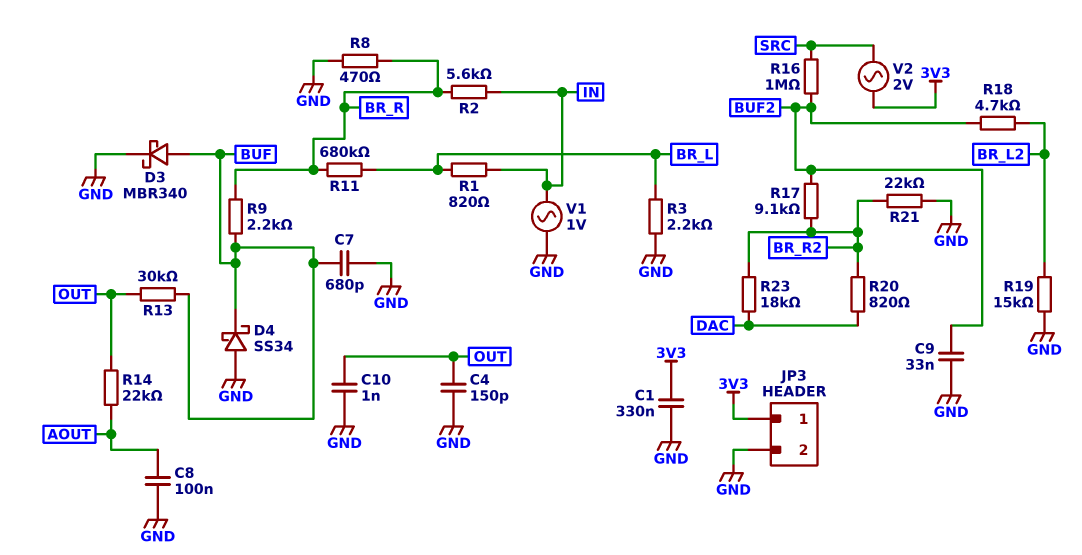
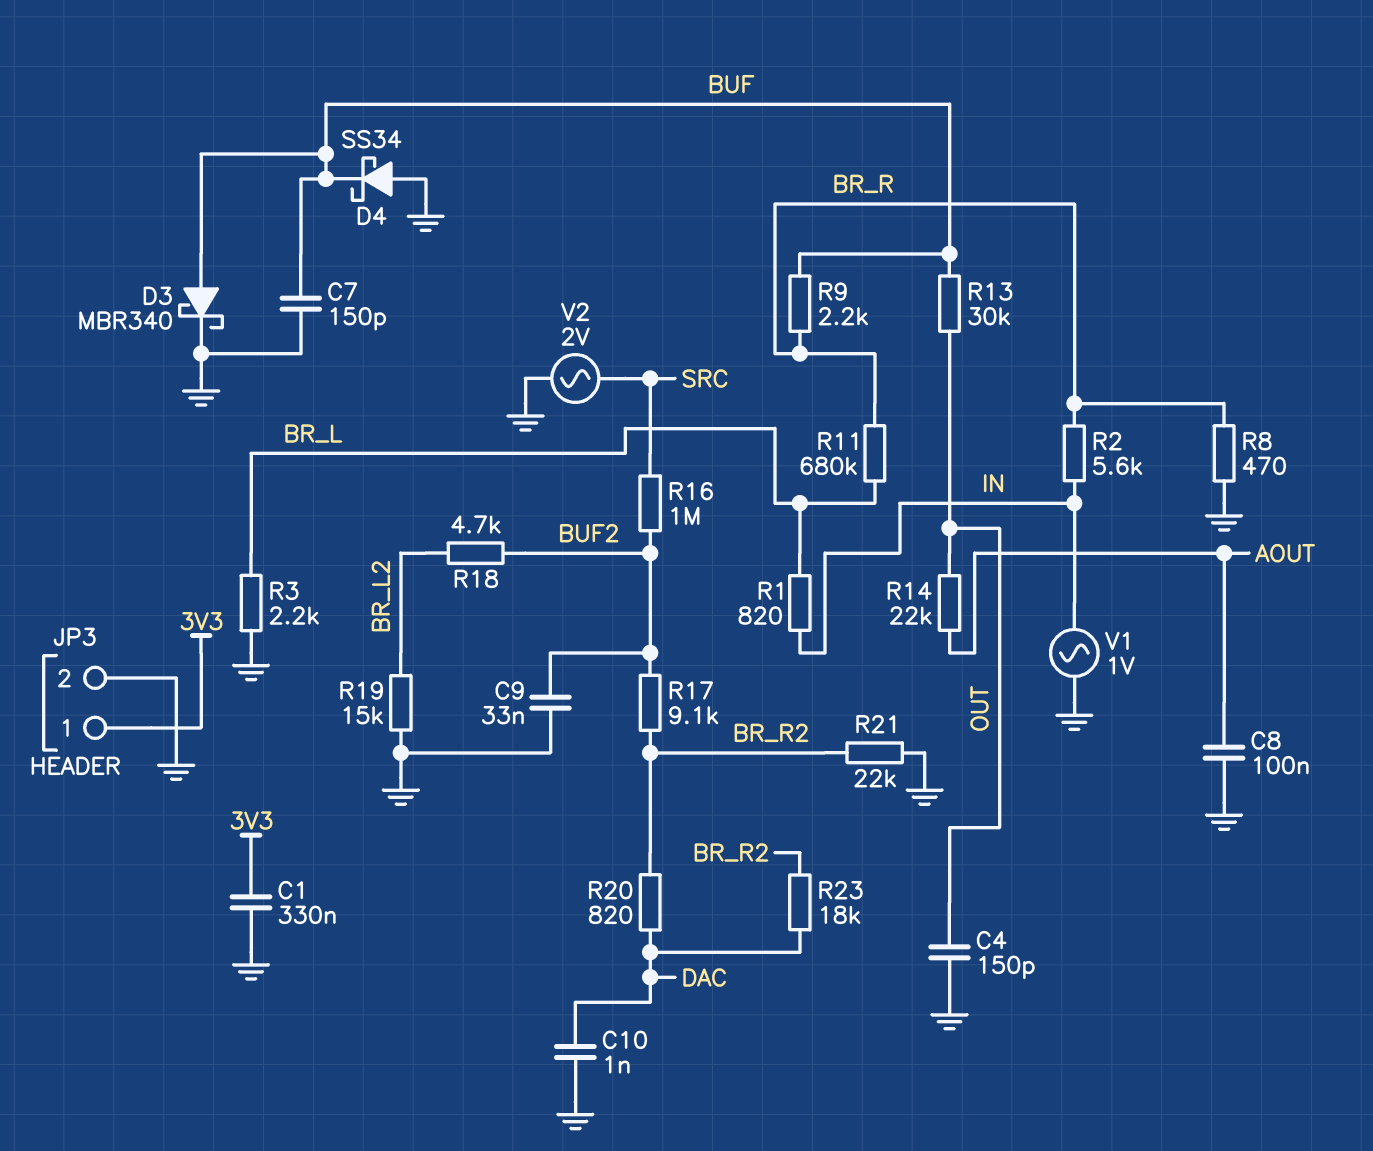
C7: 680pF (BUF, GND) -> 150pF (BUF, GND)
C10: 1nF (GND, OUT) -> 1nF (DAC, GND)
V2: AC 2V (3V3, SRC) -> AC 2V (GND, SRC)

